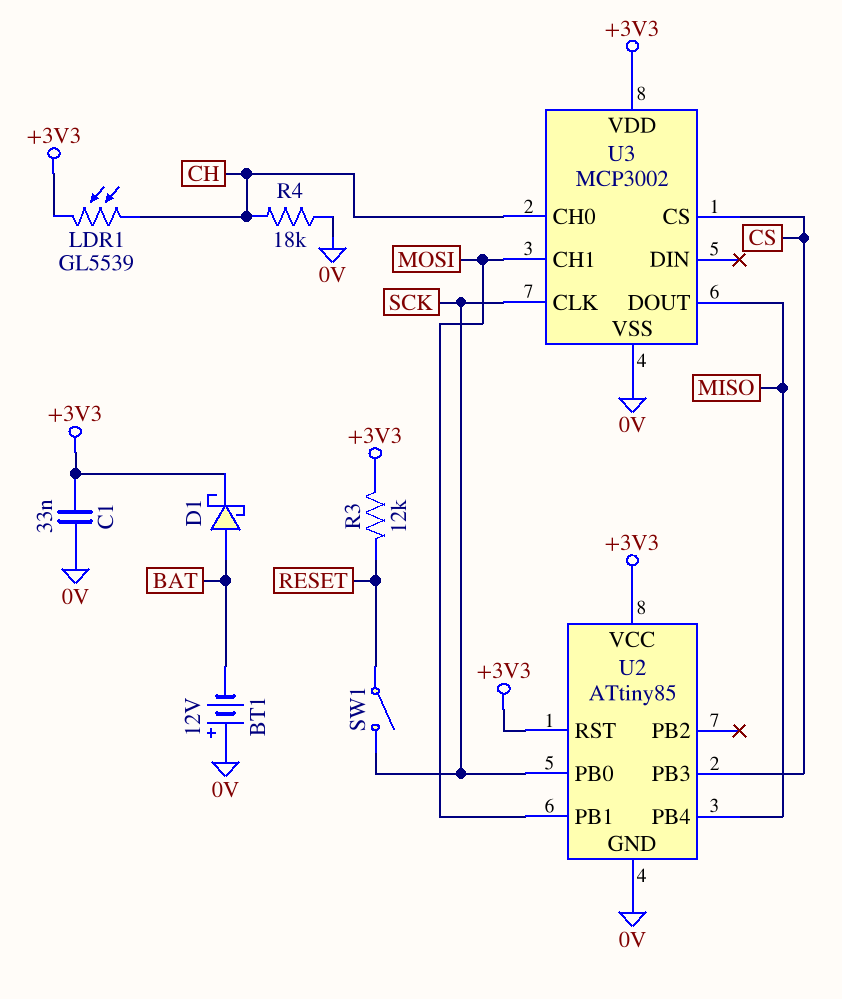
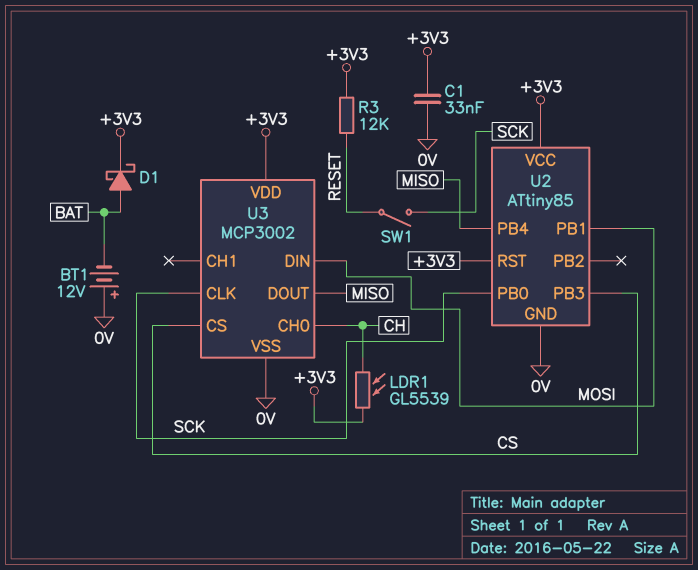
R4: 18k (0V, CH) -> none
U3 pin CH1: MOSI -> none
U3 pin DIN: none -> MOSI

